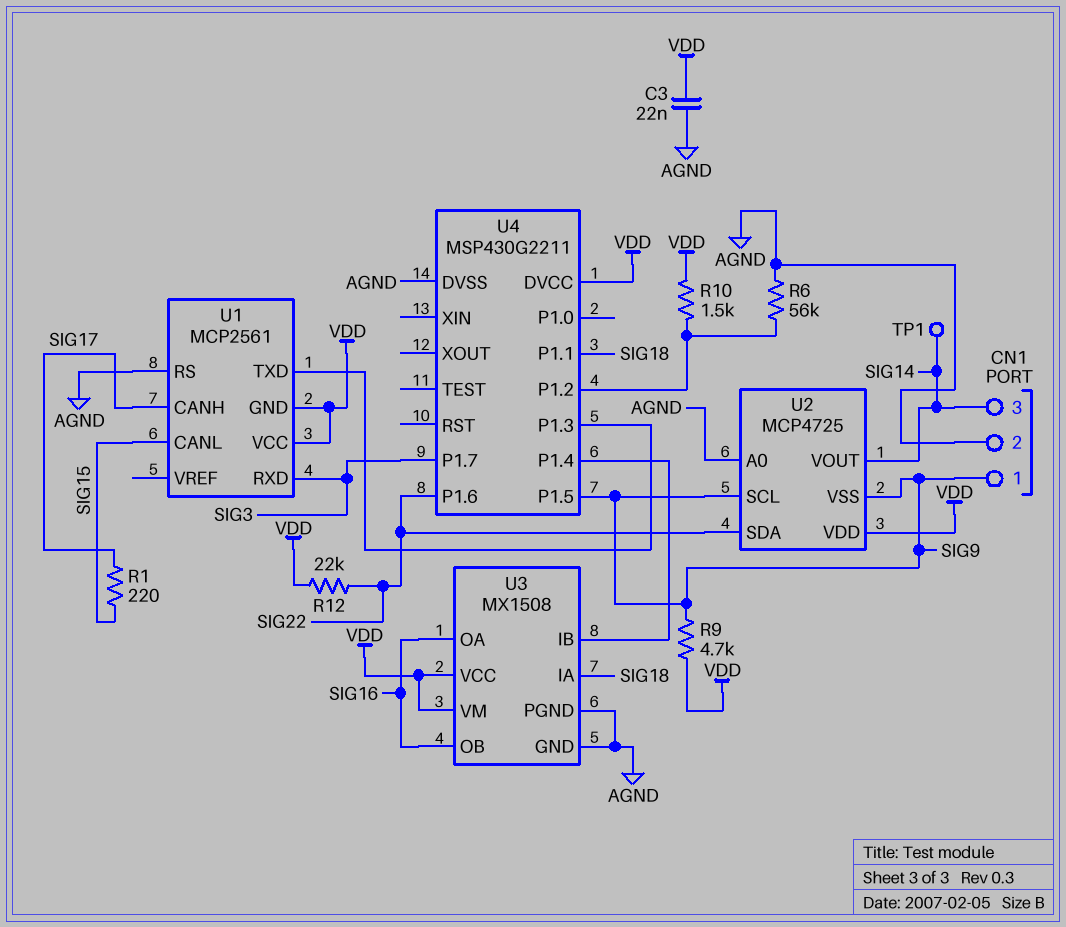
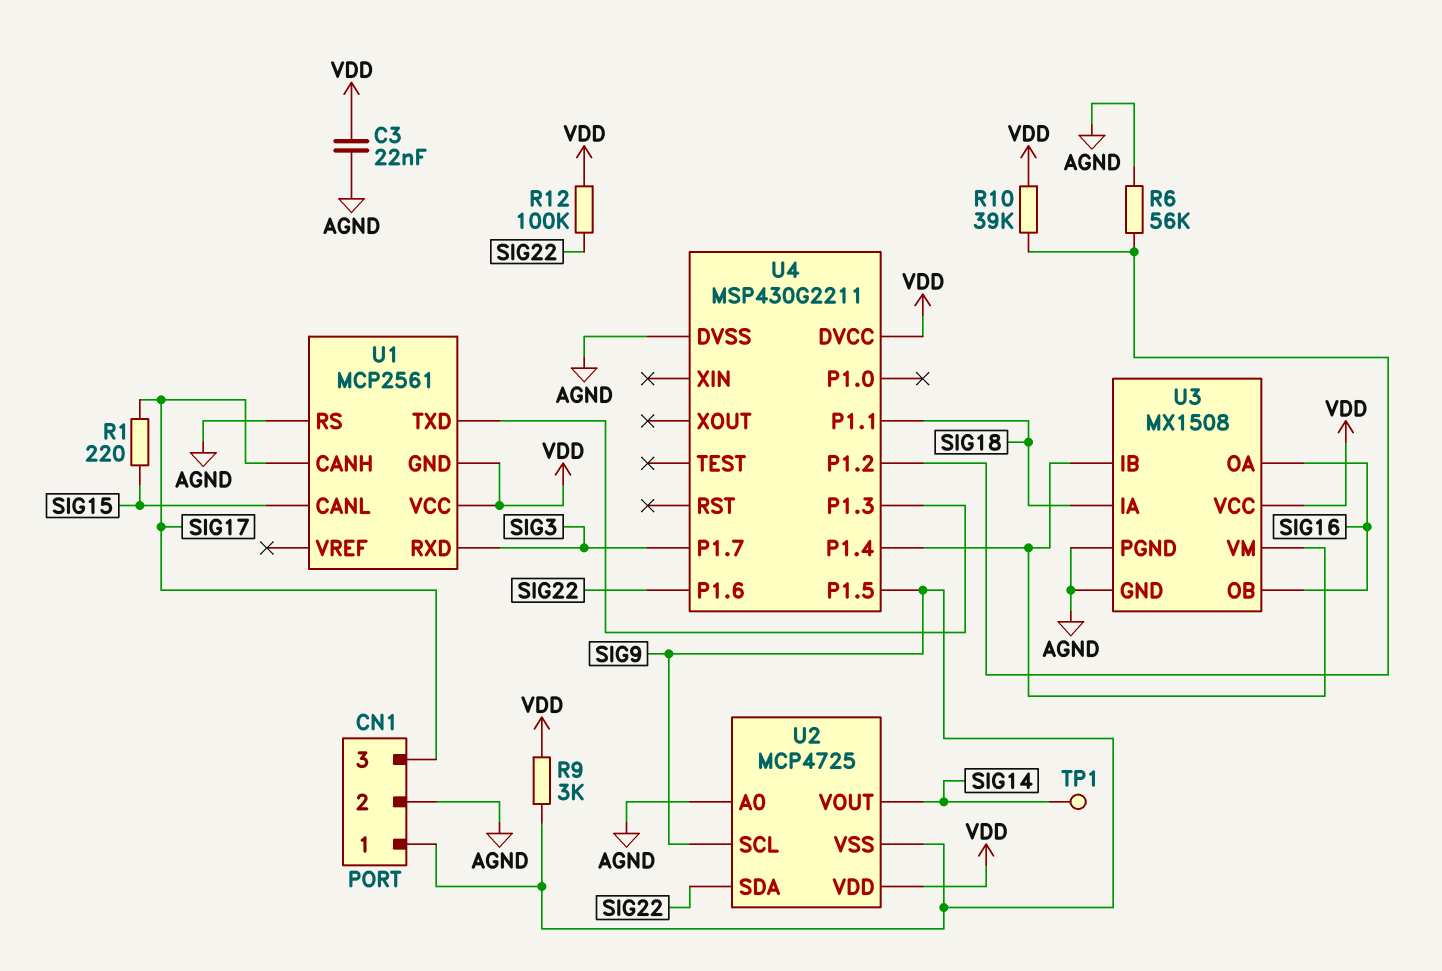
CN1 pin 3: SIG14 -> SIG17
R9: 4.7k (SIG9, VDD) -> 3k (SIG9, VDD)
R10: 1.5k (U4/P1.2, VDD) -> 39k (U4/P1.2, VDD)
R12: 22k (SIG22, VDD) -> 100k (SIG22, VDD)
U3 pin VM: VDD -> U3/IB

